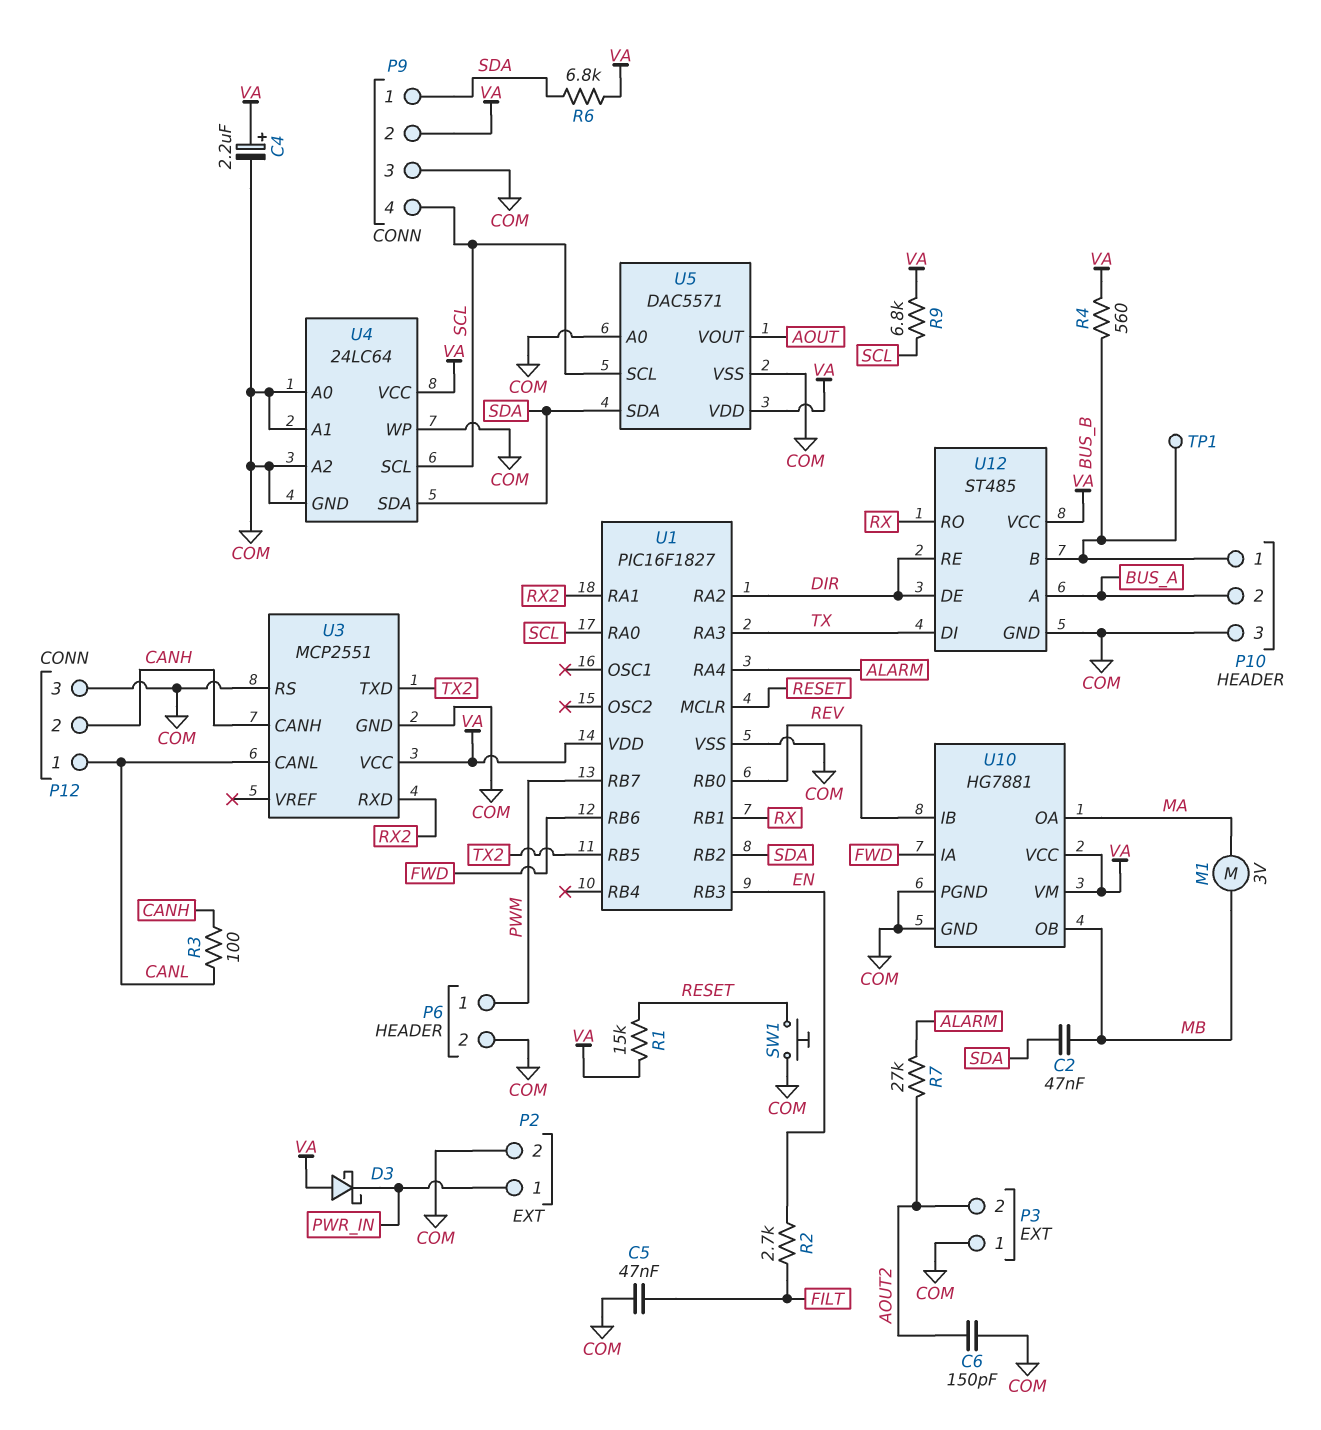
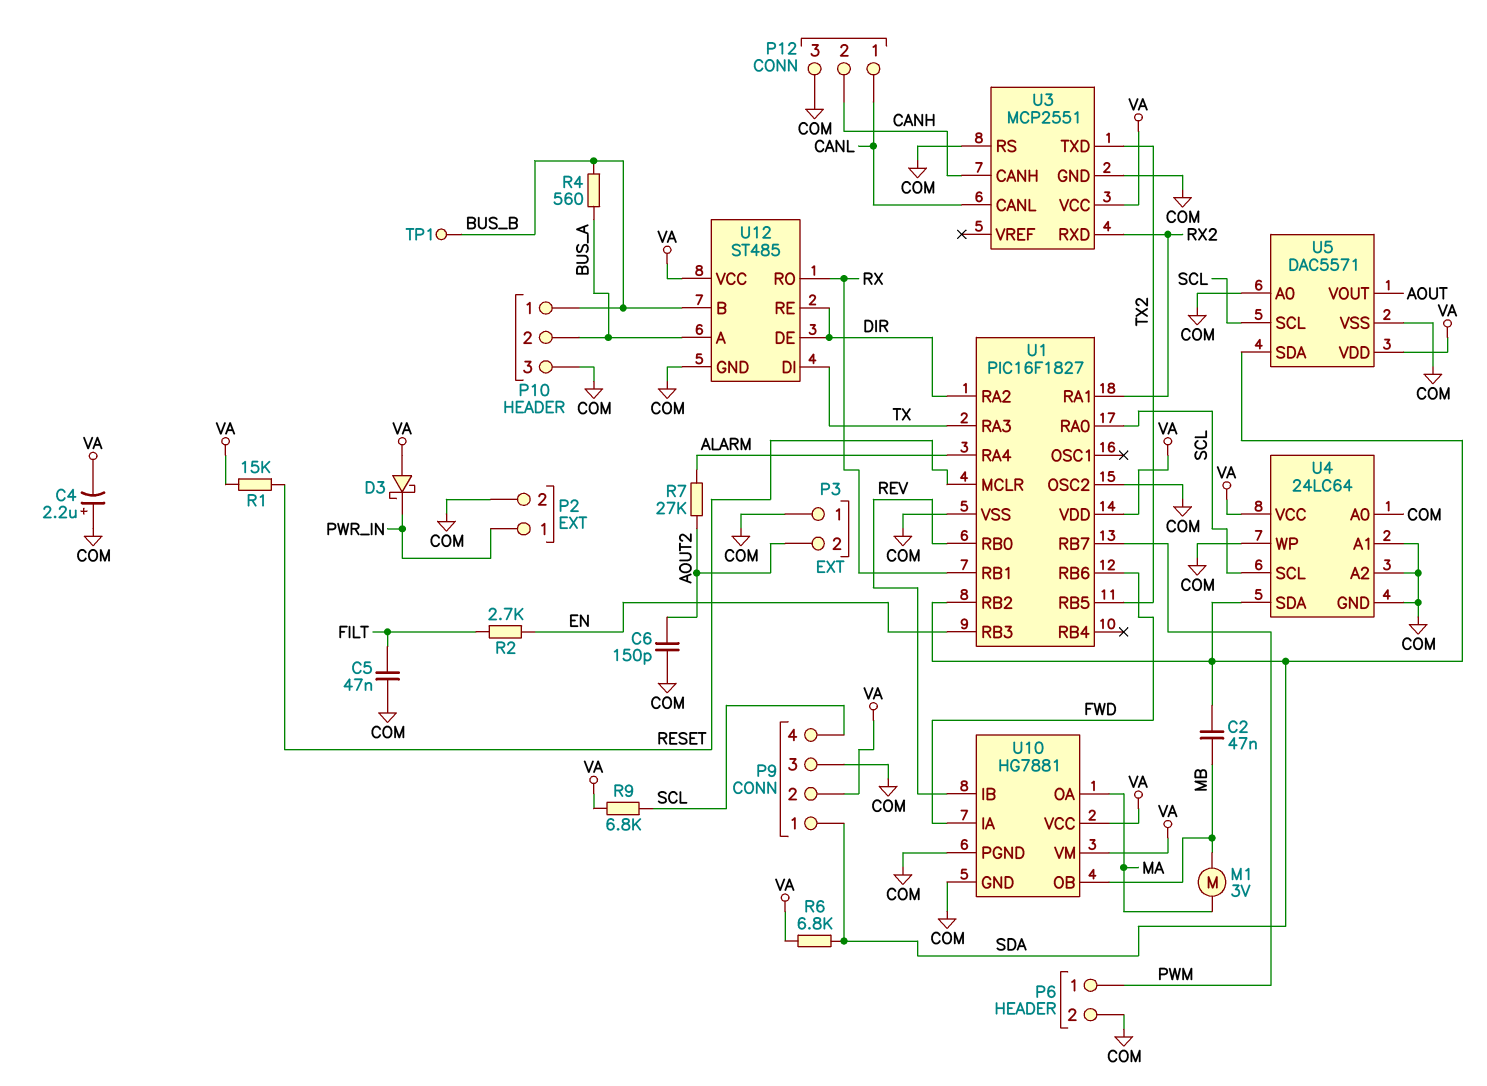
C4: 2.2uF (plus VA, minus COM) -> 2.2uF (plus COM, minus VA)
R3: 100 (CANH, CANL) -> none
R4: 560 (BUS_B, VA) -> 560 (BUS_A, BUS_B)
SW1: button (COM, RESET) -> none
U1 pin OSC2: none -> COM

